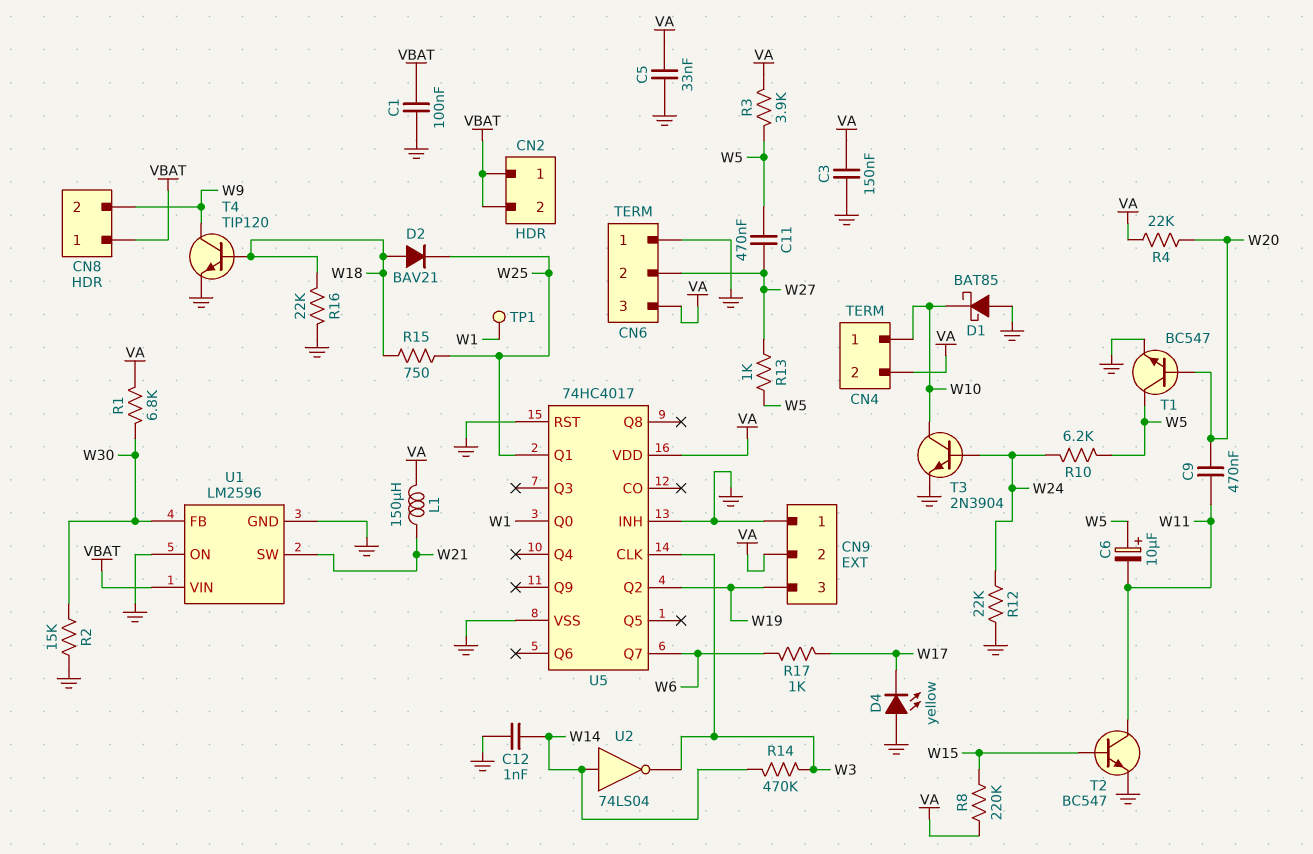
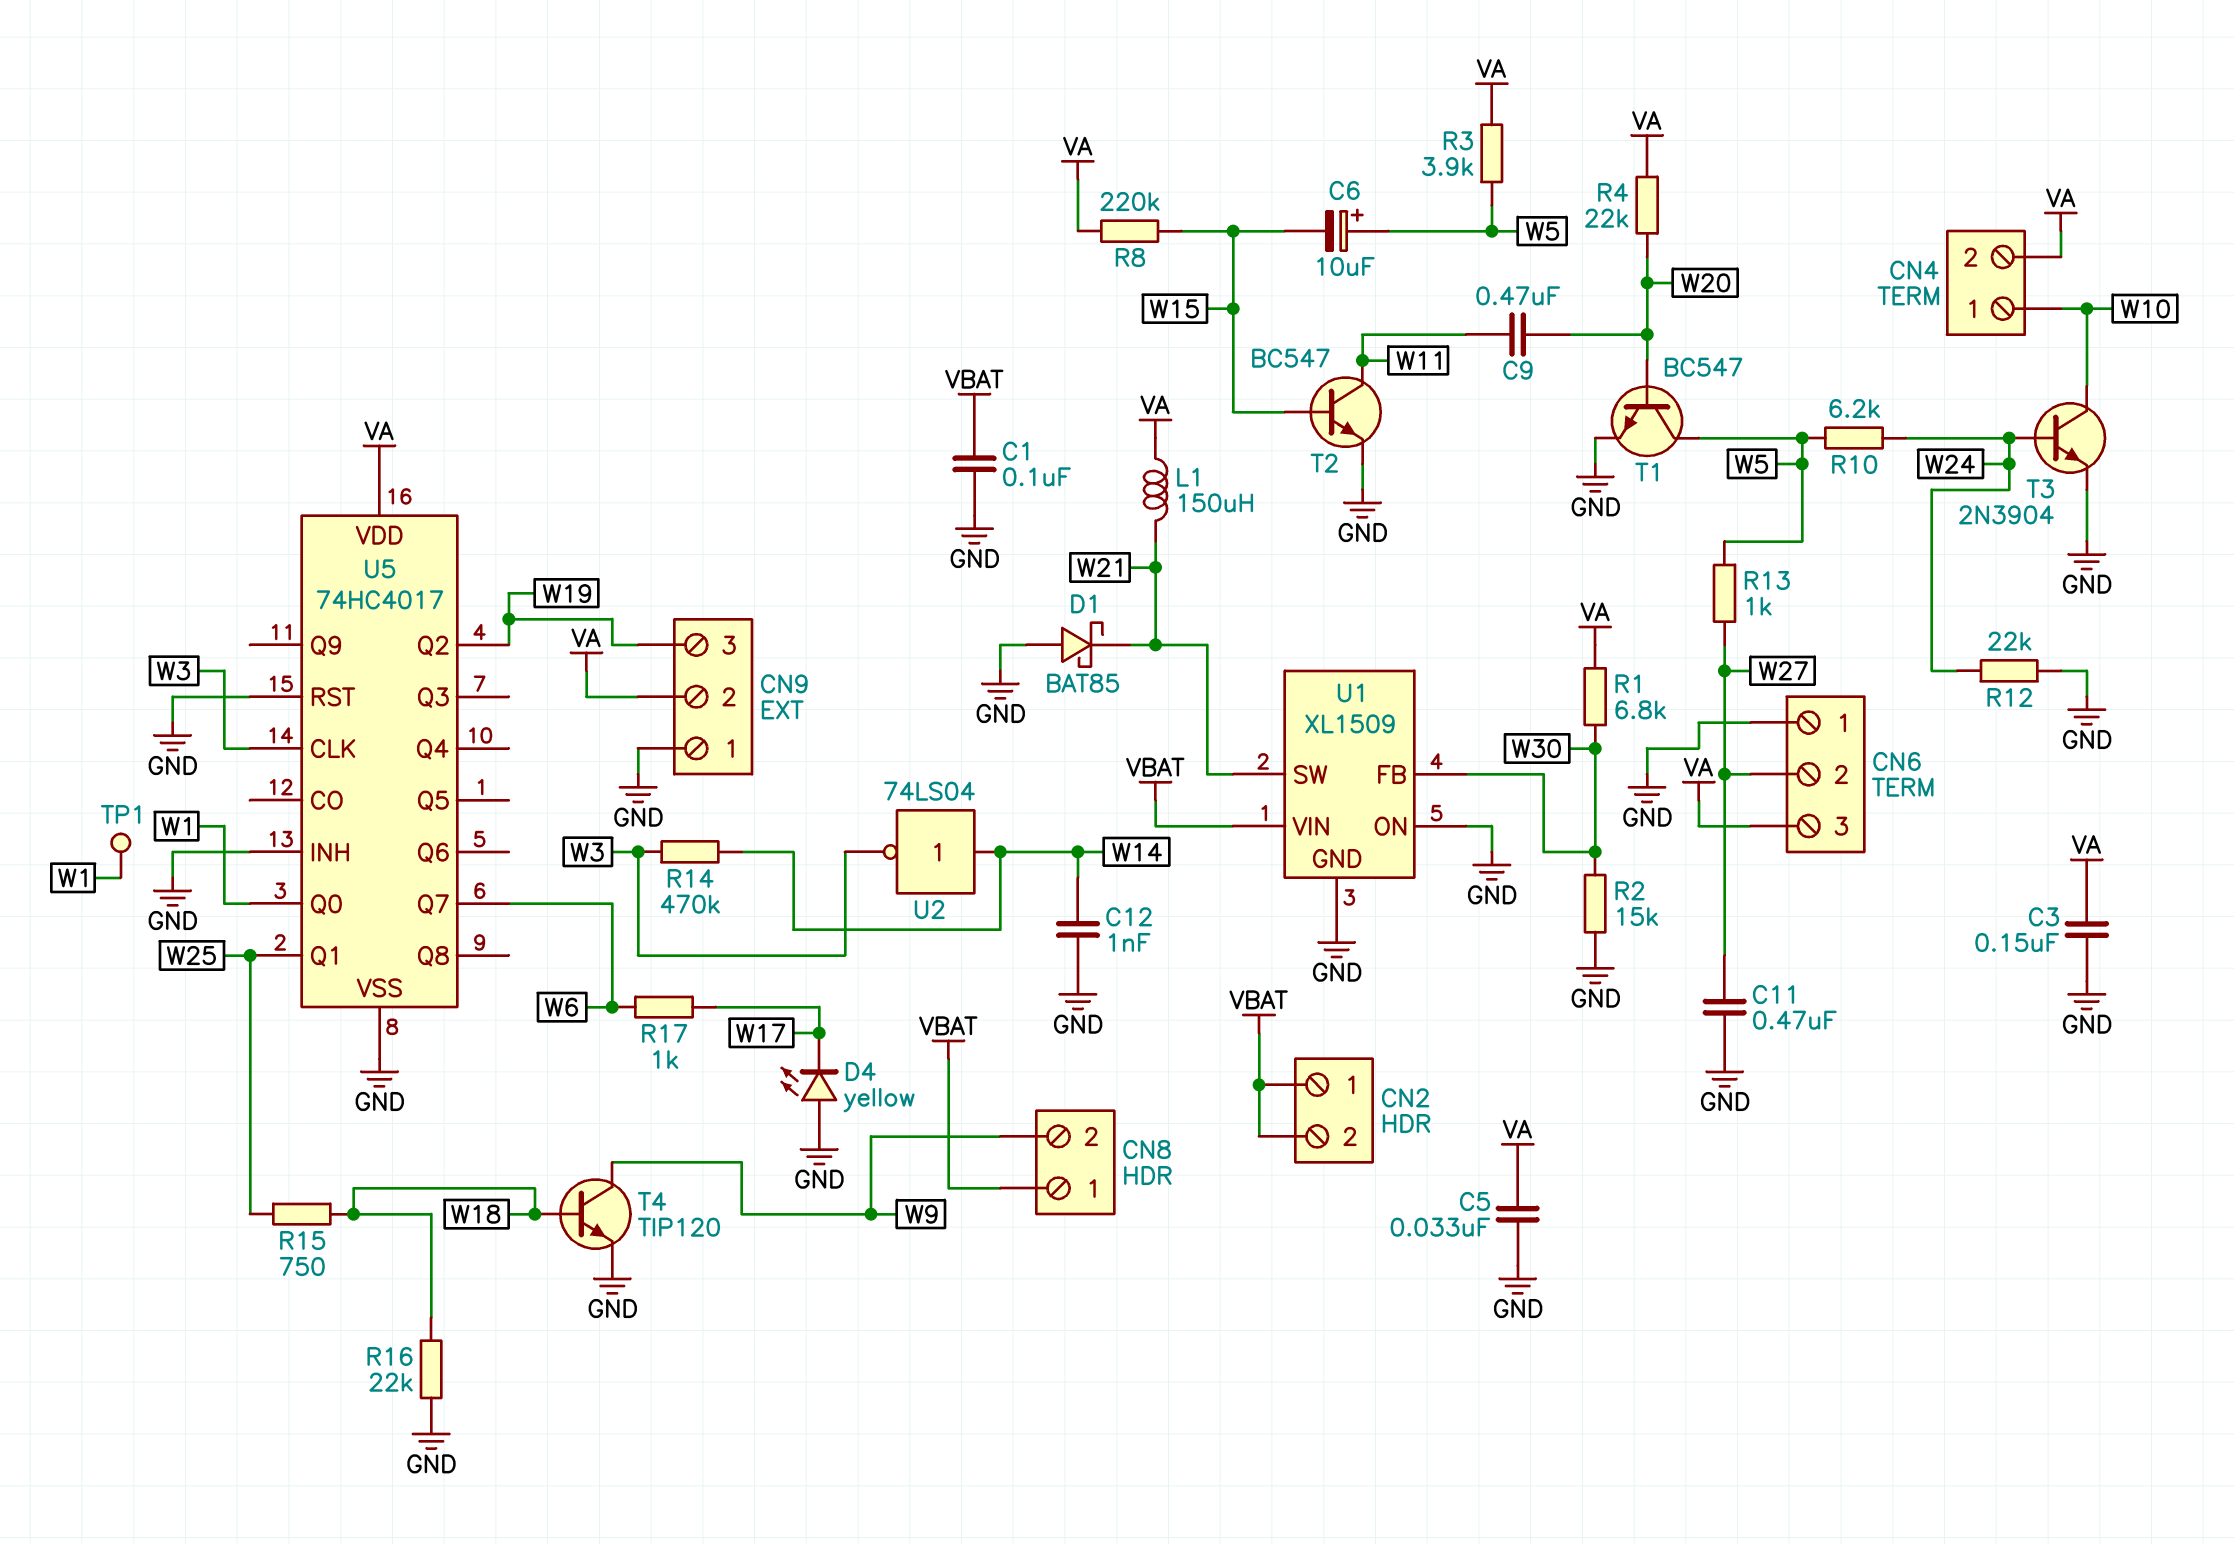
C6: 10uF (plus W5, minus W11) -> 10uF (plus W5, minus W15)
C11: 470nF (W5, W27) -> 470nF (GND, W27)
D1: schottky BAT85 (A GND, K W10) -> schottky BAT85 (A GND, K W21)
D2: diode BAV21 (A W18, K W25) -> none
U1: LM2596 -> XL1509

